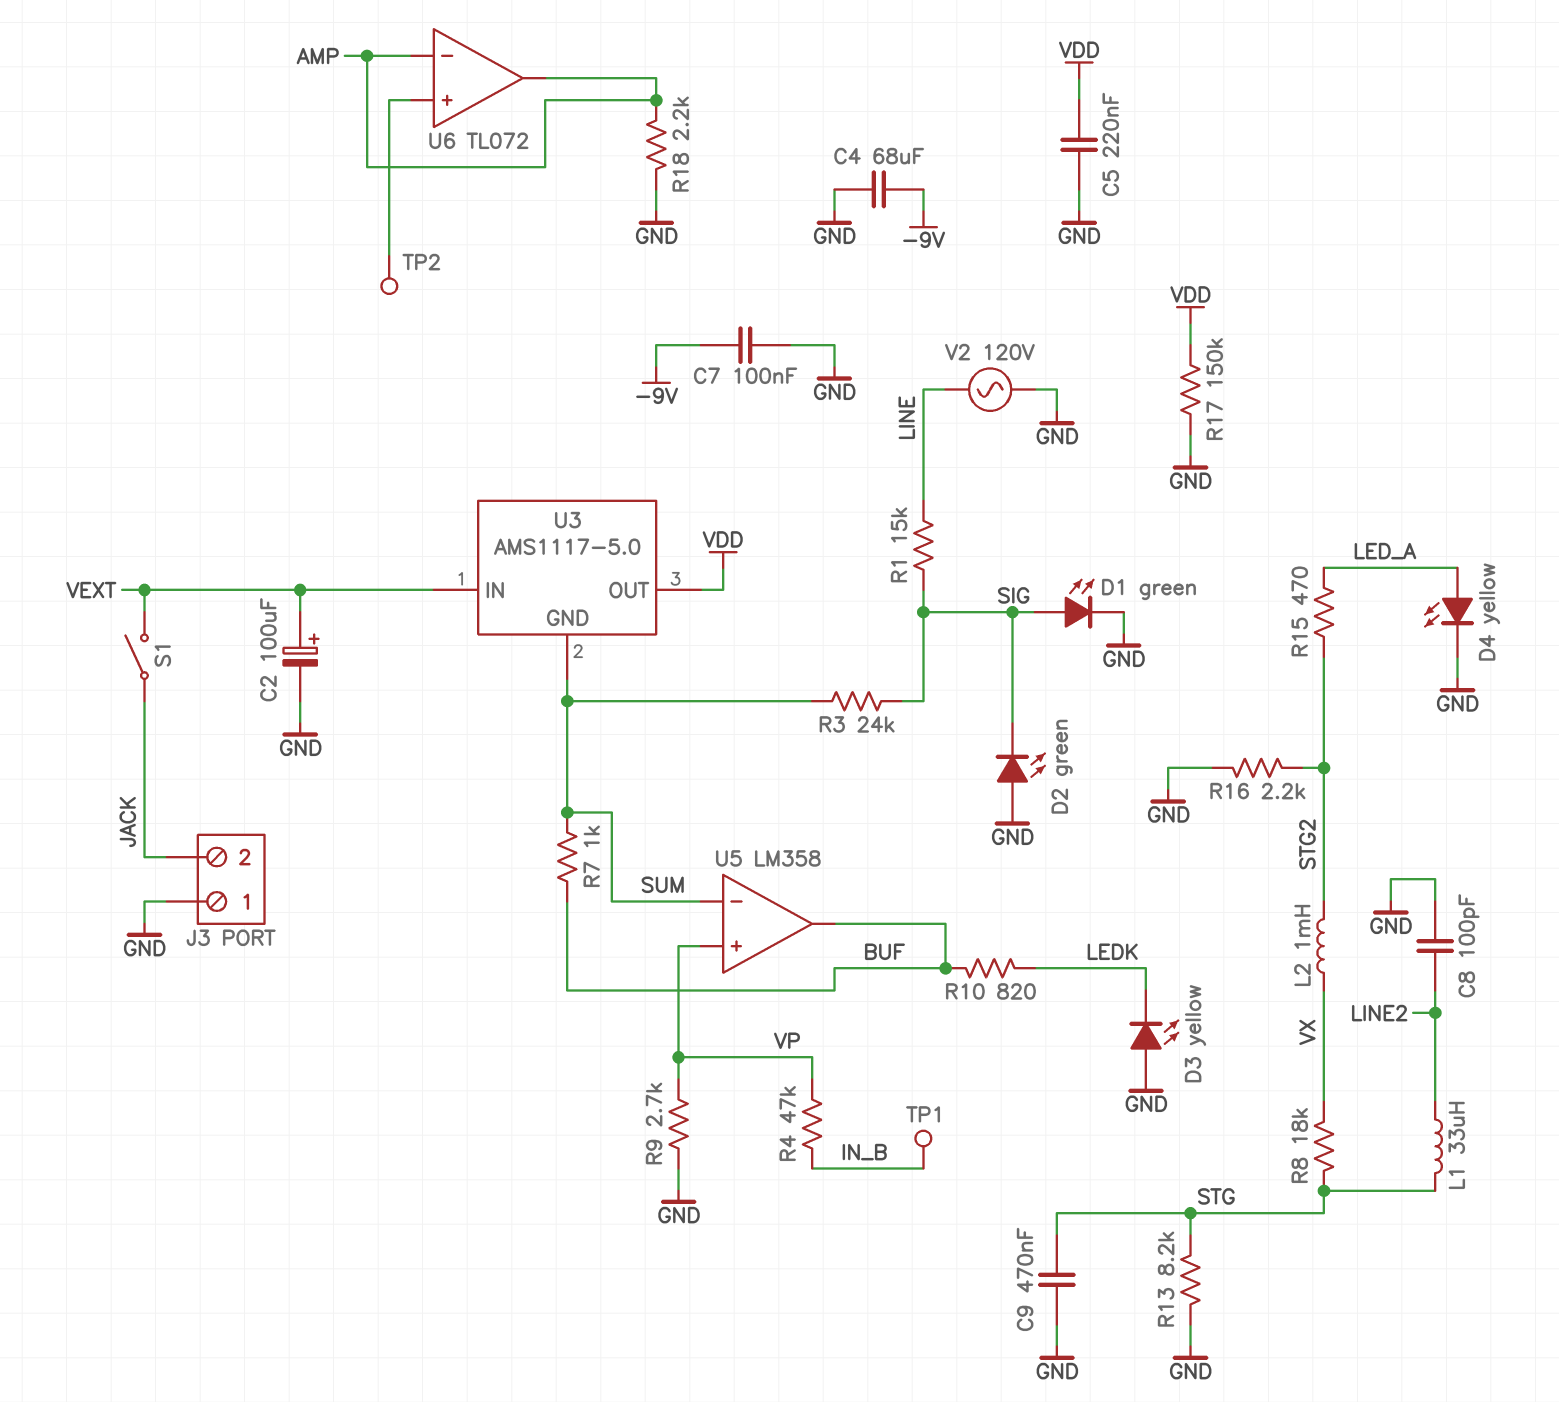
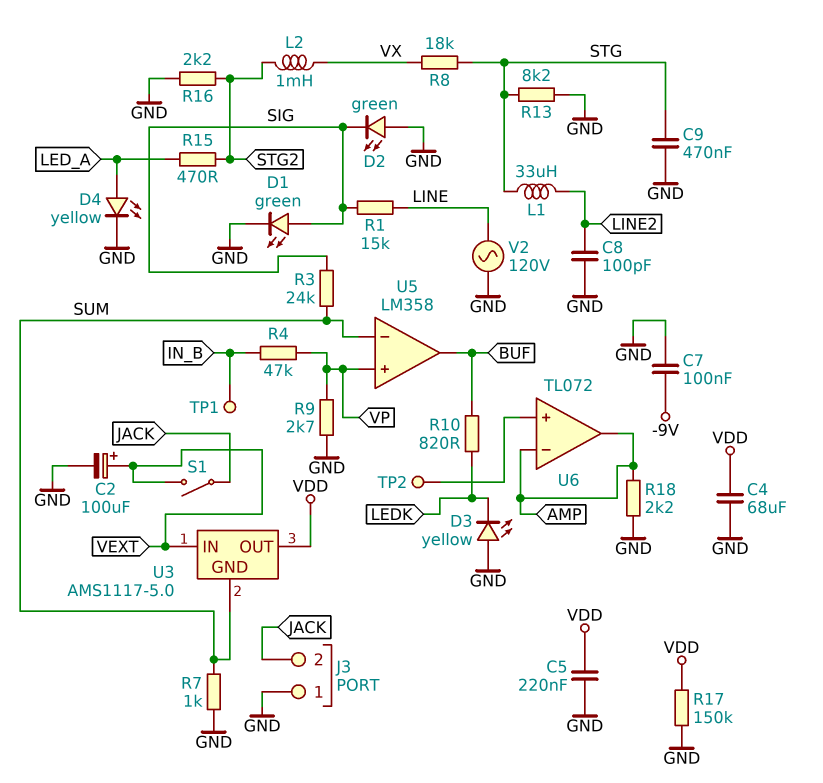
C4: 68uF (-9V, GND) -> 68uF (GND, VDD)
R7: 1k (BUF, SUM) -> 1k (GND, SUM)

